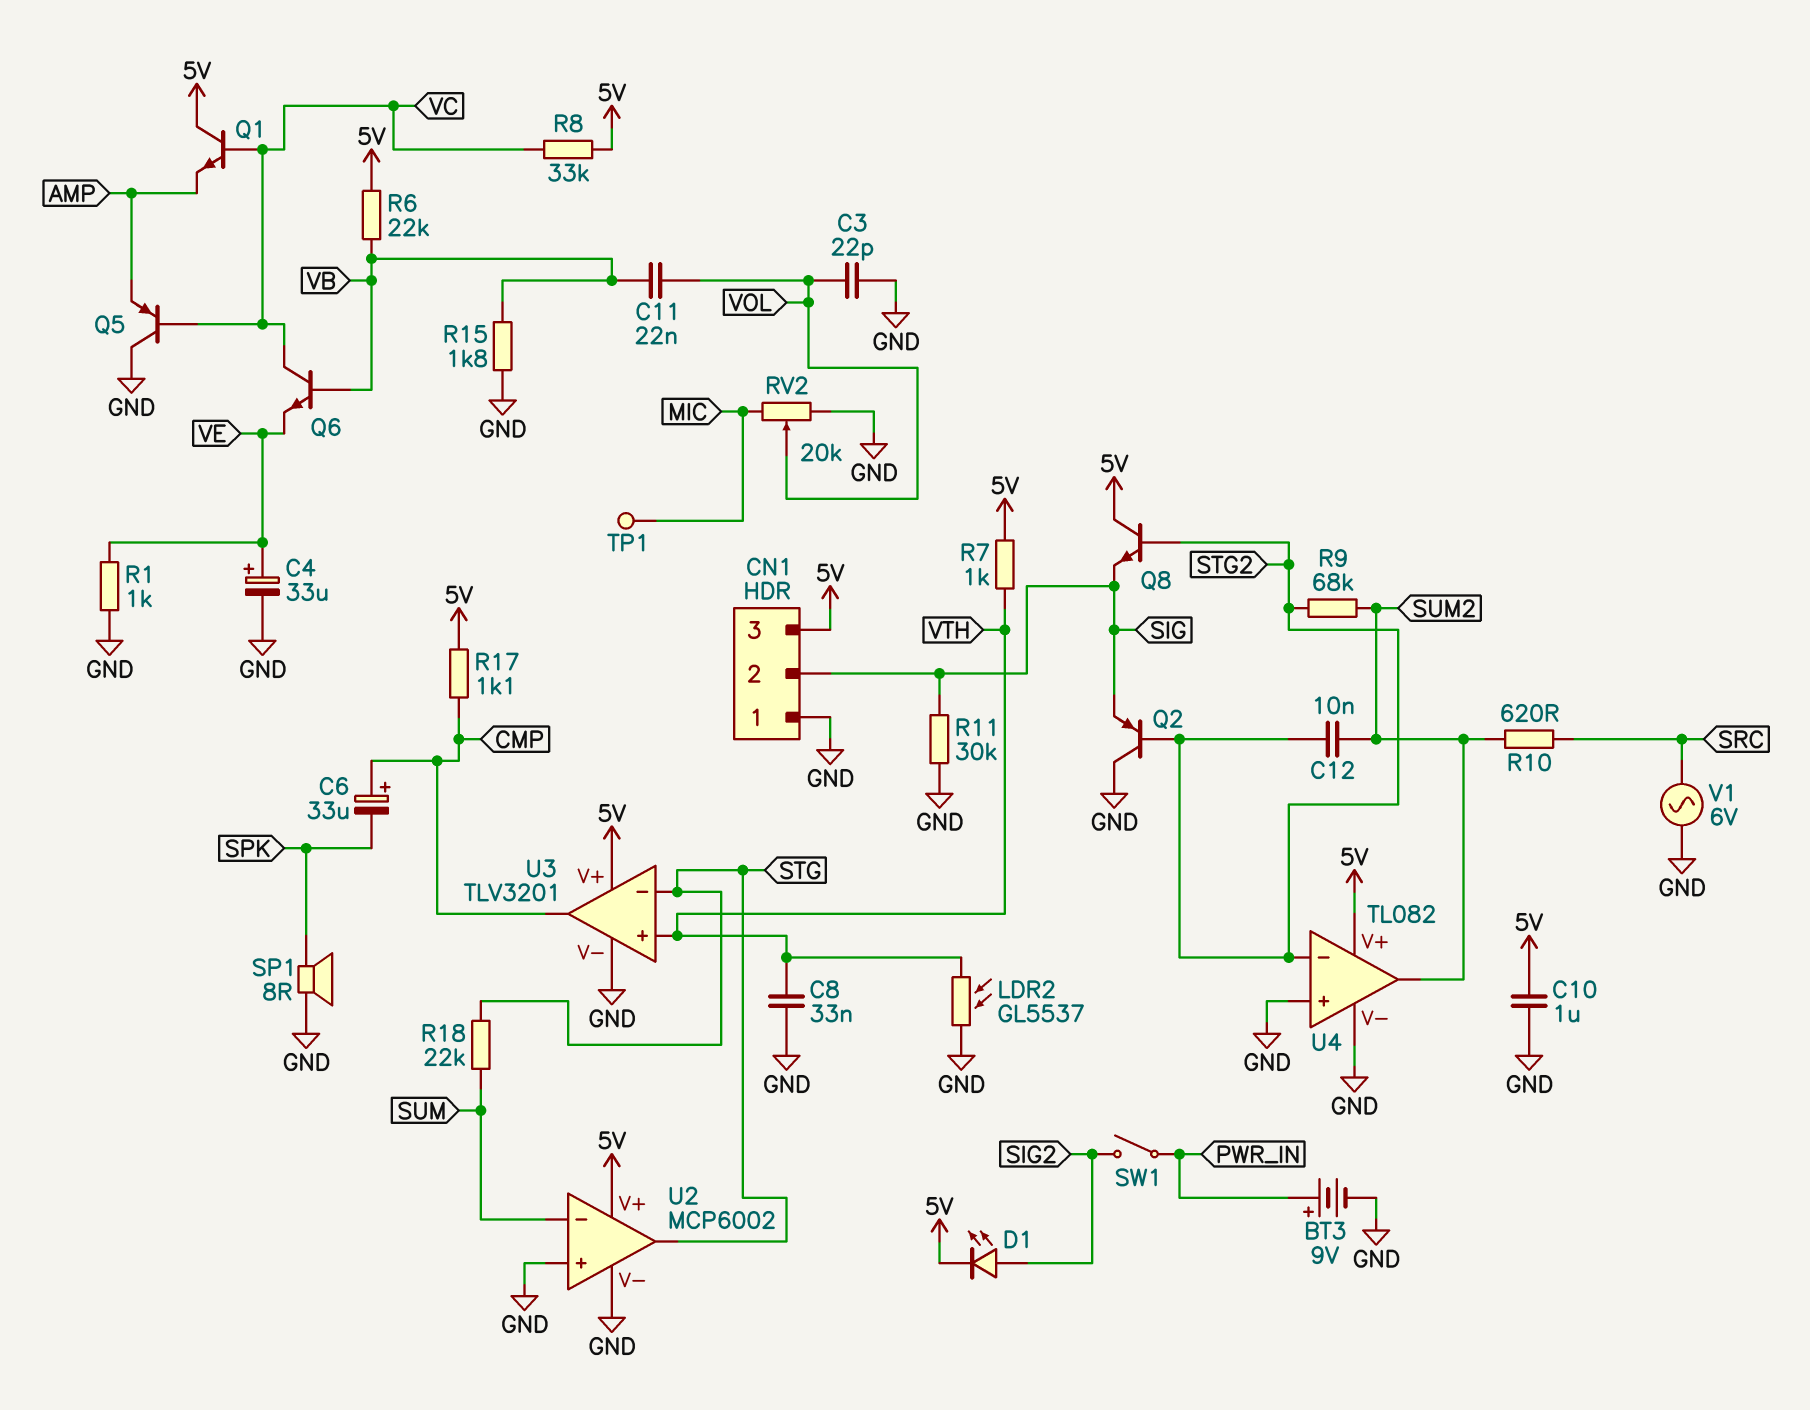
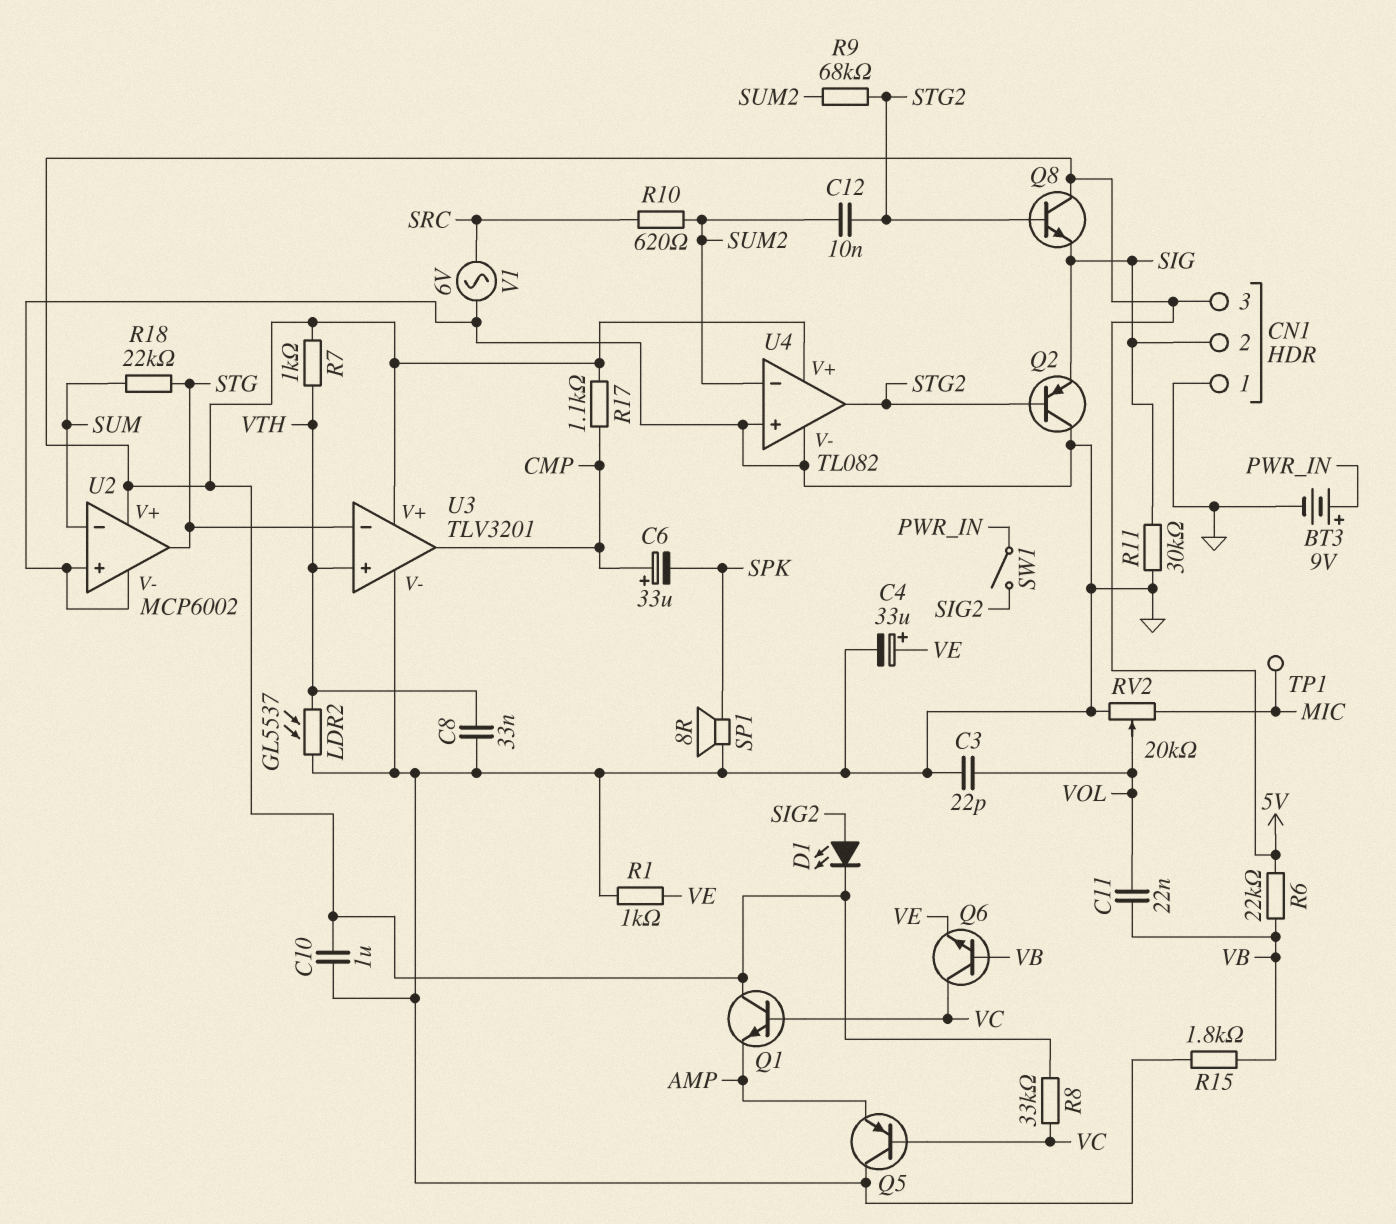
U4 pin in-: STG2 -> SUM2
U4 pin out: SUM2 -> STG2

